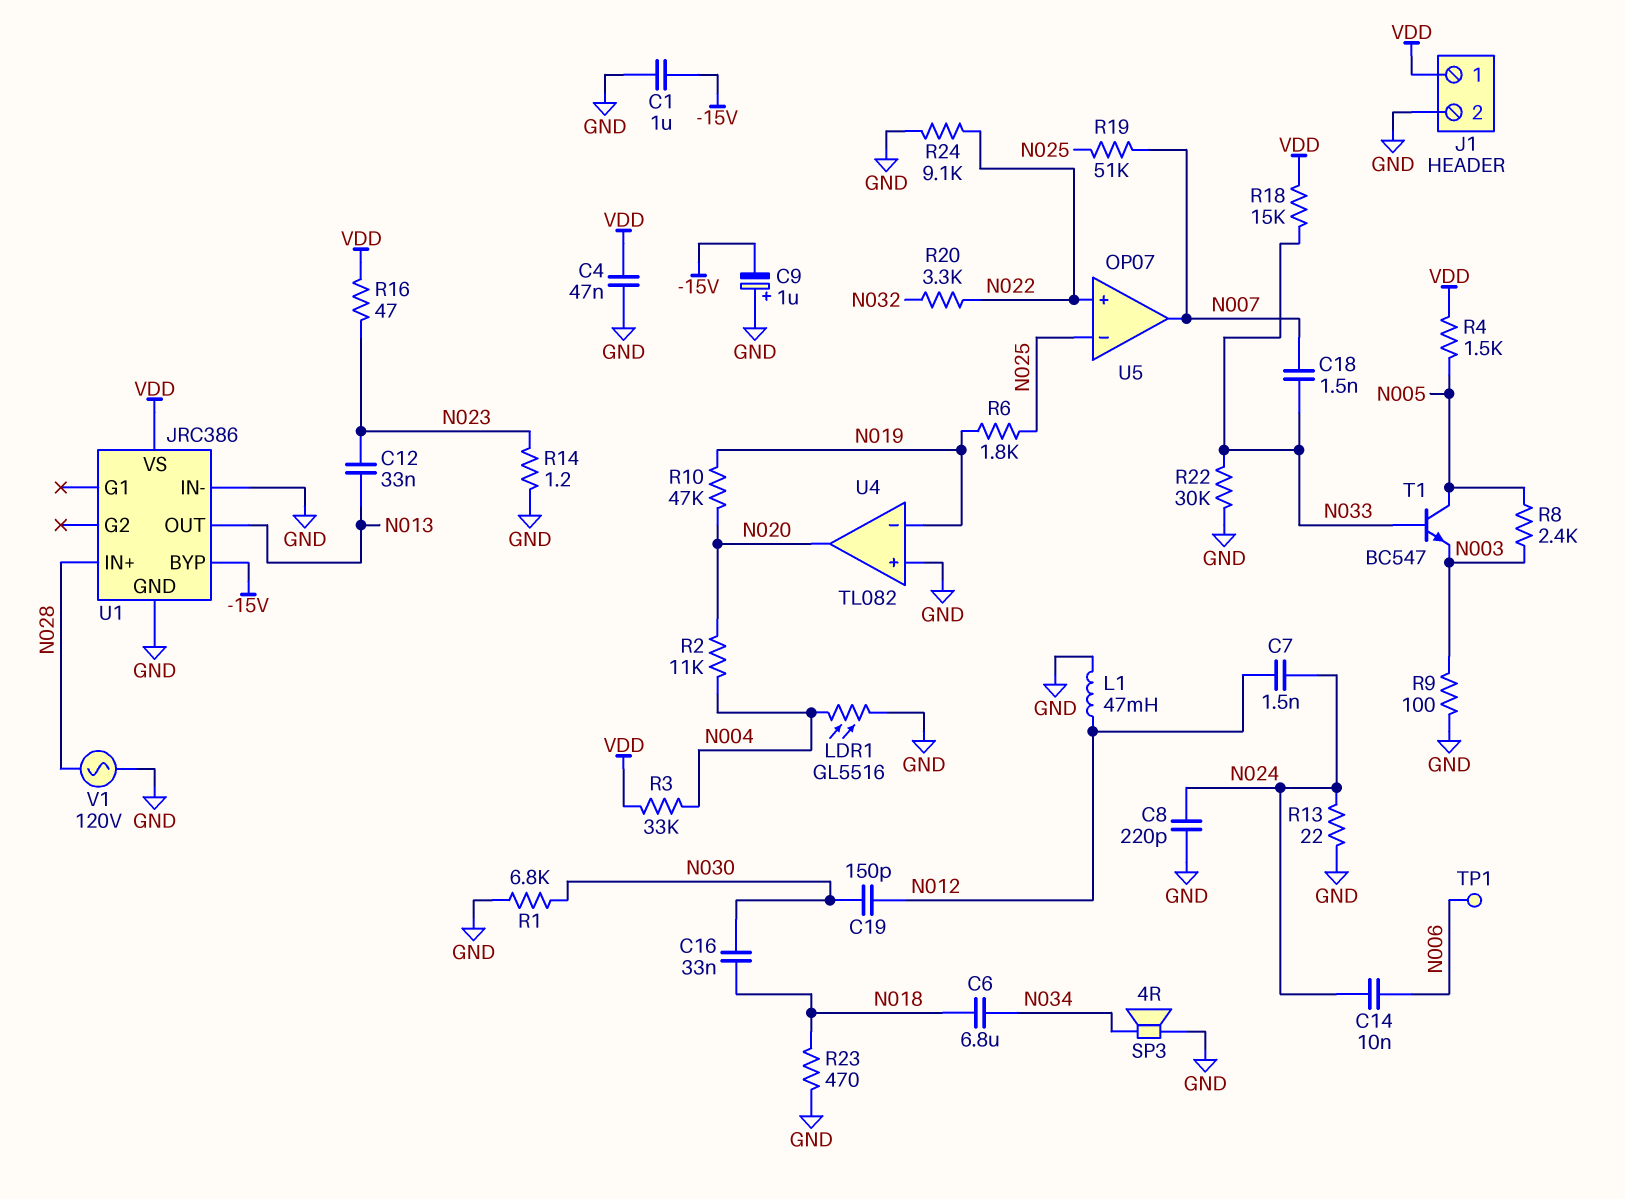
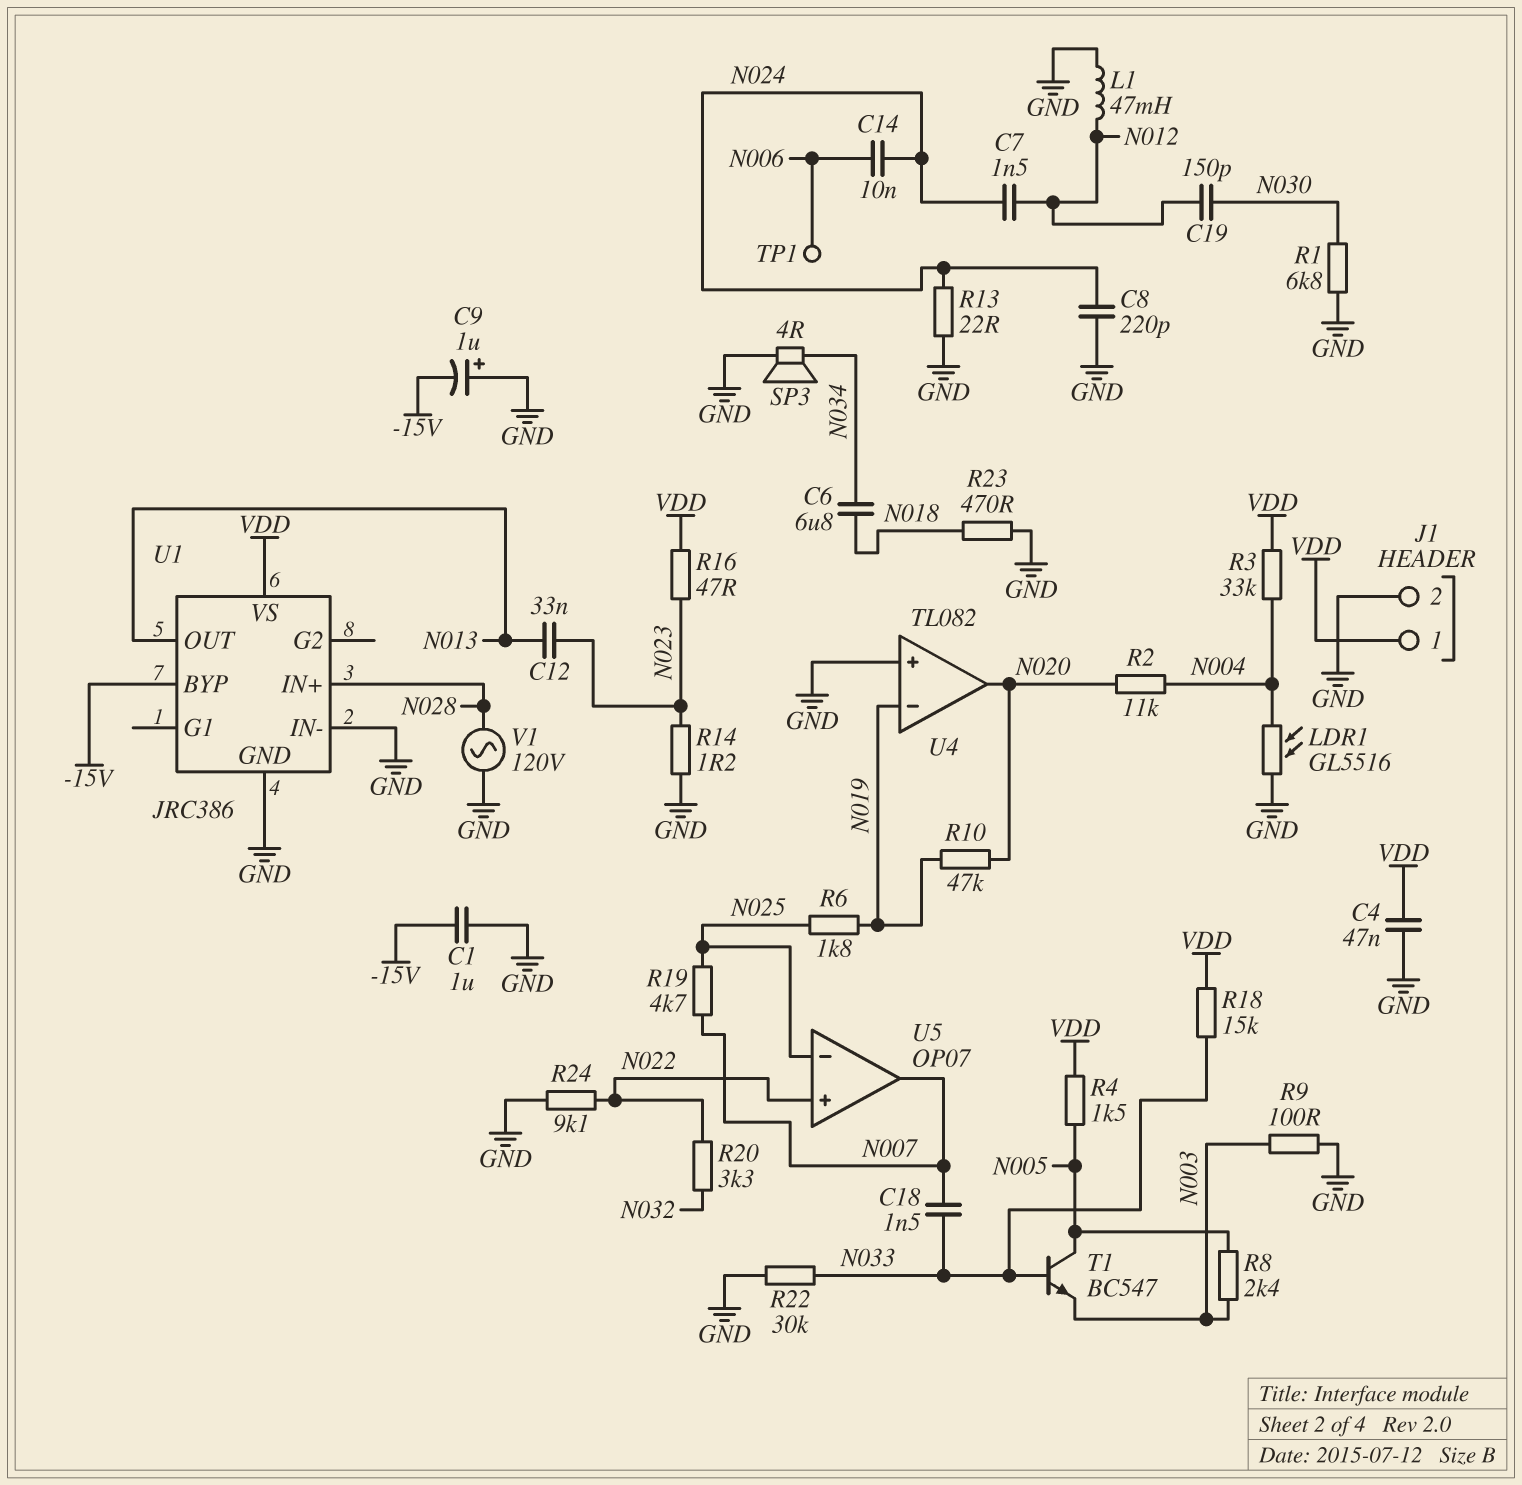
C16: 33nF (N018, N030) -> none
R19: 51k (N007, N025) -> 4.7k (N007, N025)

